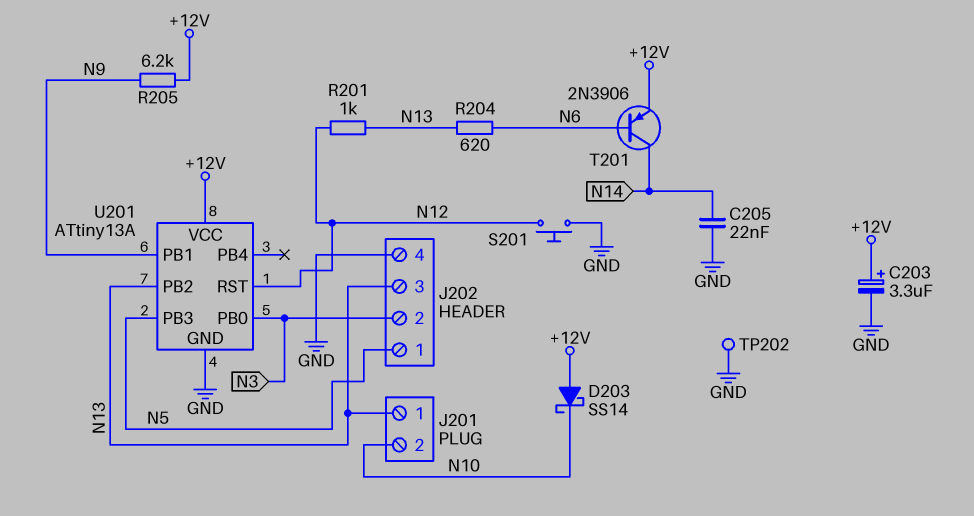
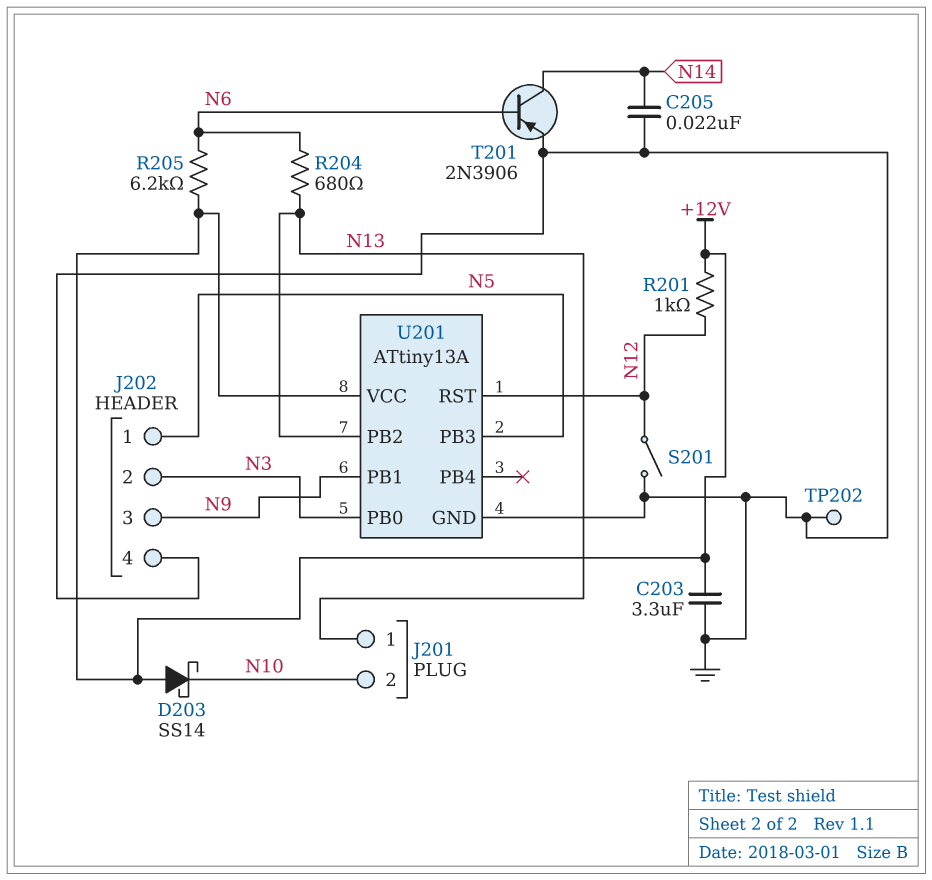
C203: 3.3uF (plus +12V, minus GND) -> 3.3uF (+12V, GND)
J202 pin 3: N13 -> N9
R201: 1k (N12, N13) -> 1k (+12V, N12)
R204: 620 (N6, N13) -> 680 (N6, N13)
R205: 6.2k (+12V, N9) -> 6.2k (+12V, N6)
S201: button (GND, N12) -> switch (GND, N12)
T201: PNP 2N3906 (B N6, C N14, E +12V) -> PNP 2N3906 (B N6, C N14, E GND)

